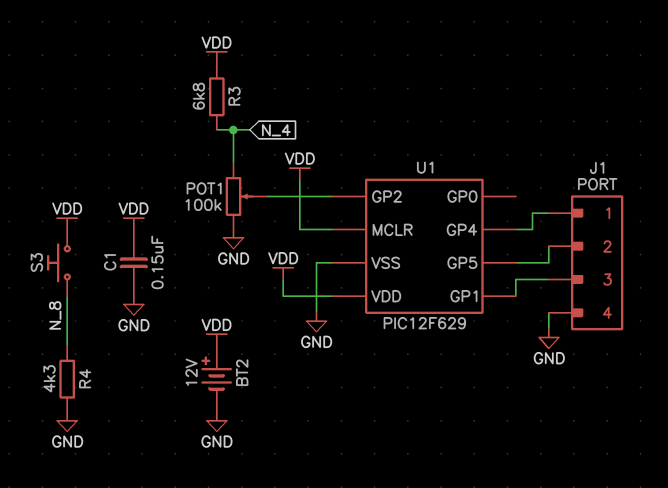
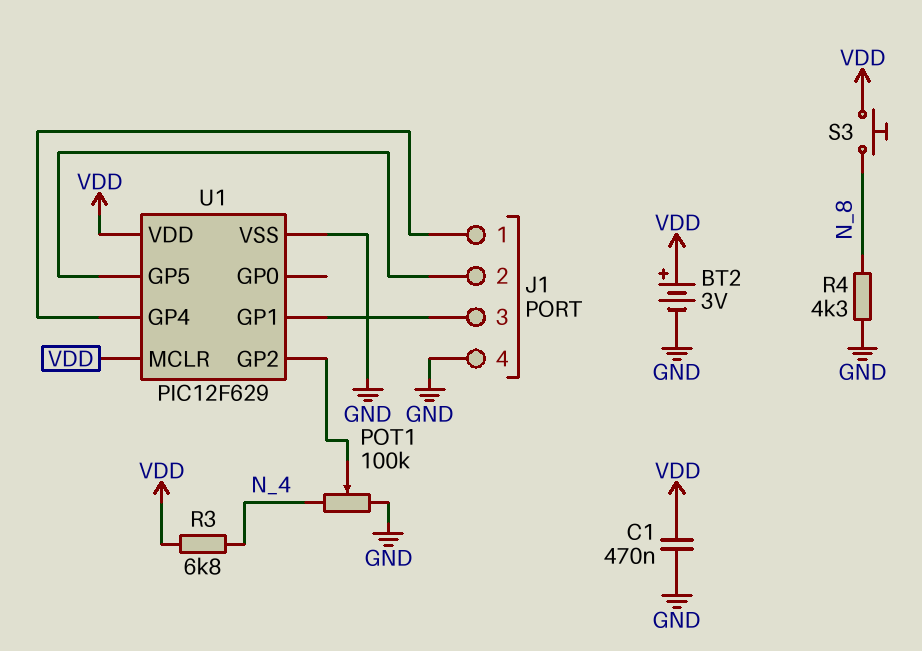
BT2: 12V (plus VDD, minus GND) -> 3V (plus VDD, minus GND)
C1: 150nF (GND, VDD) -> 470nF (GND, VDD)

